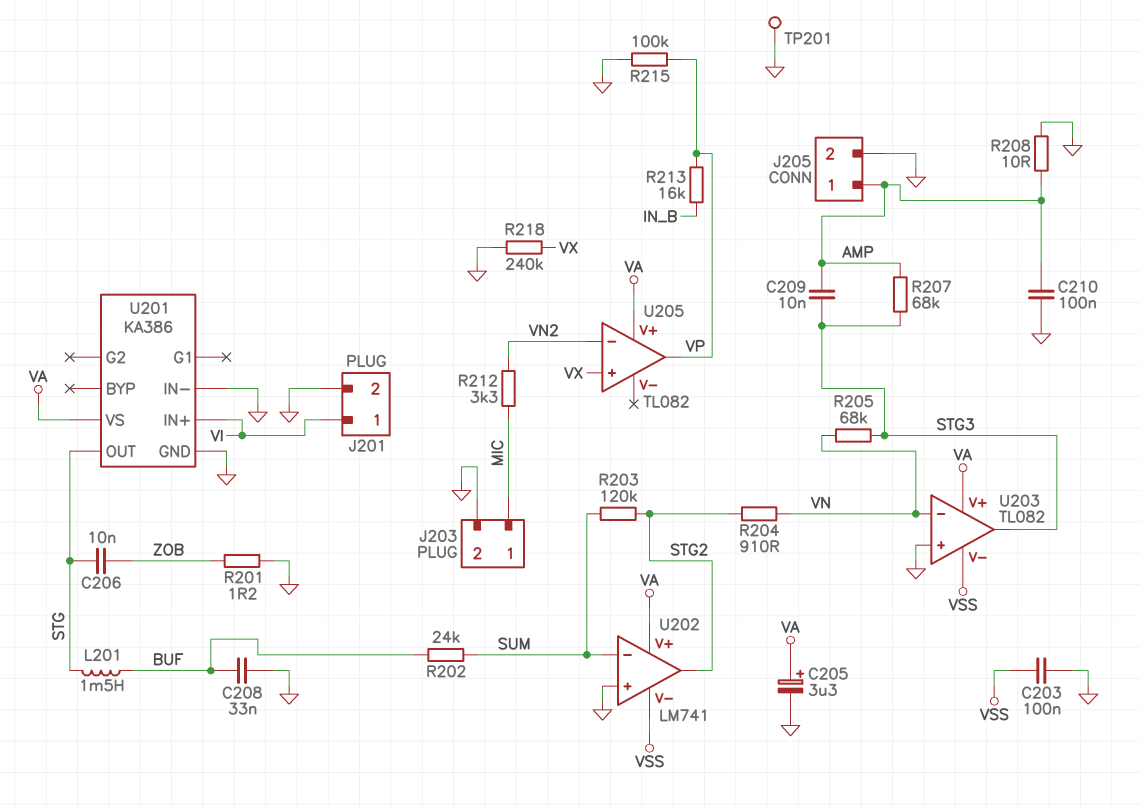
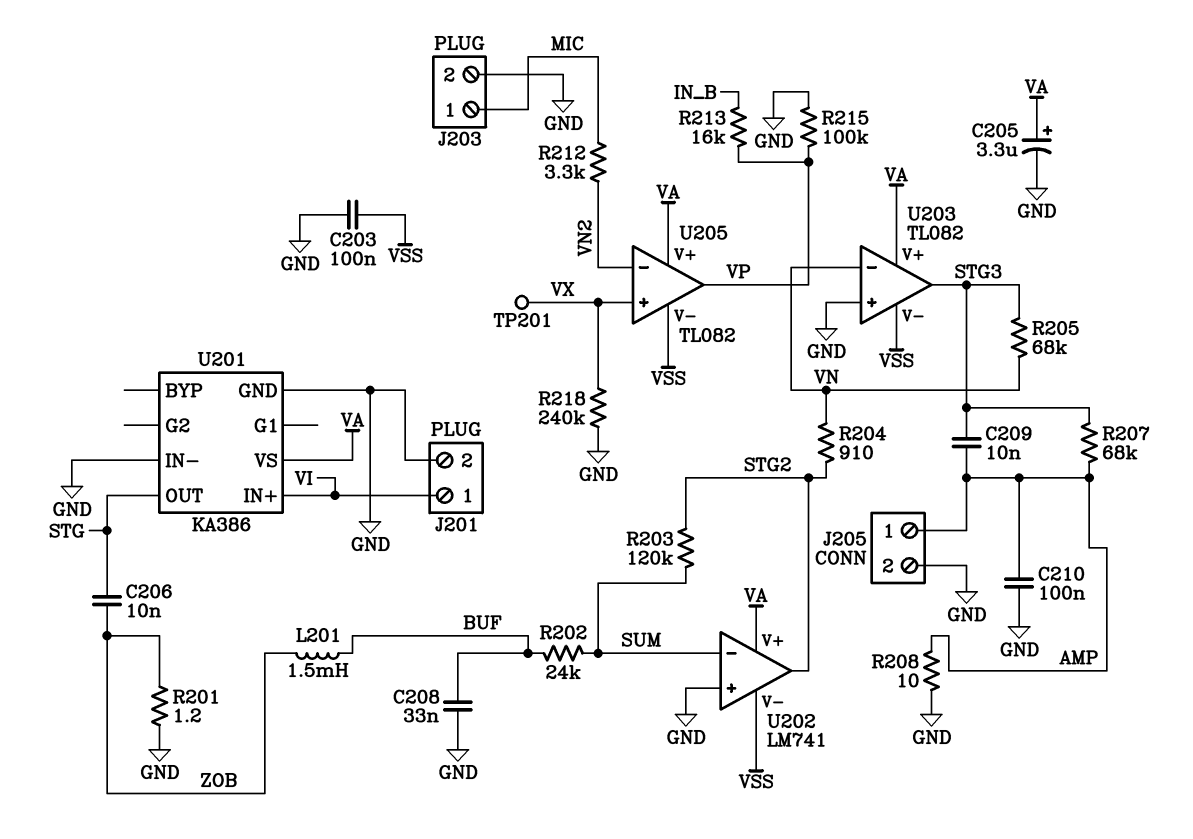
L201: 1.5mH (BUF, STG) -> 1.5mH (BUF, ZOB)
TP201: test point (GND) -> test point (VX)
U205 pin V-: none -> VSS

